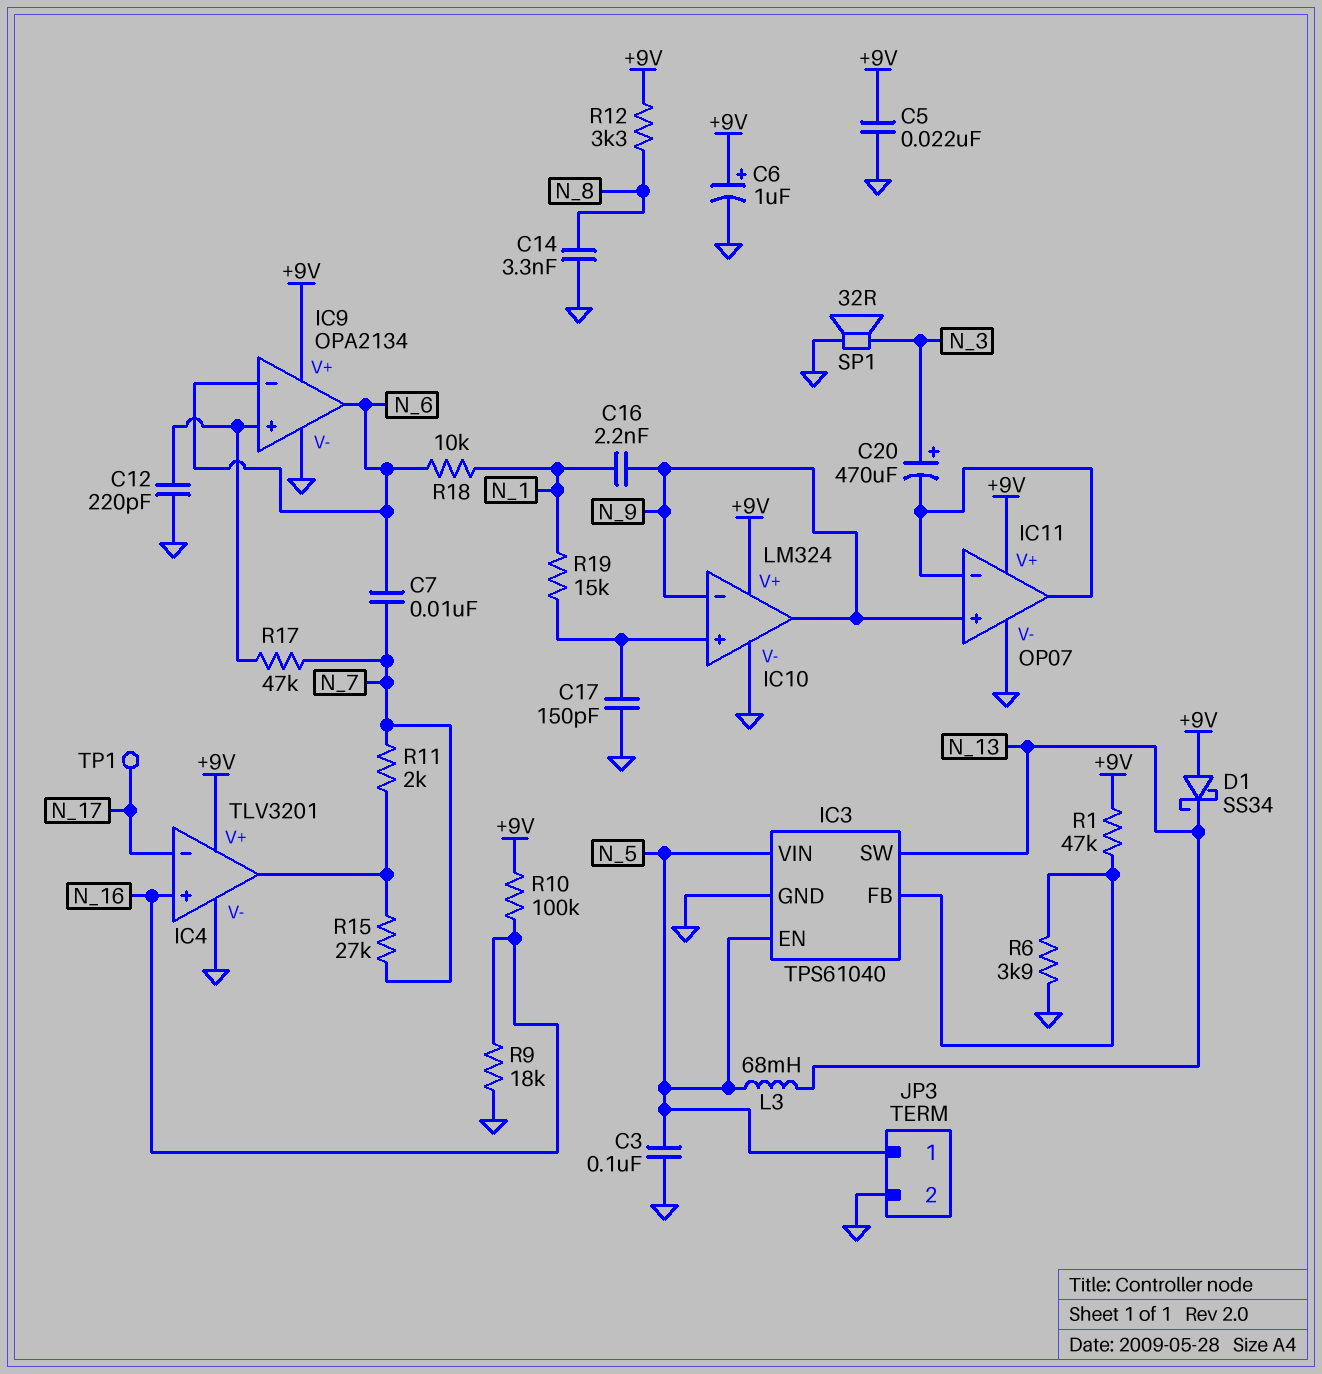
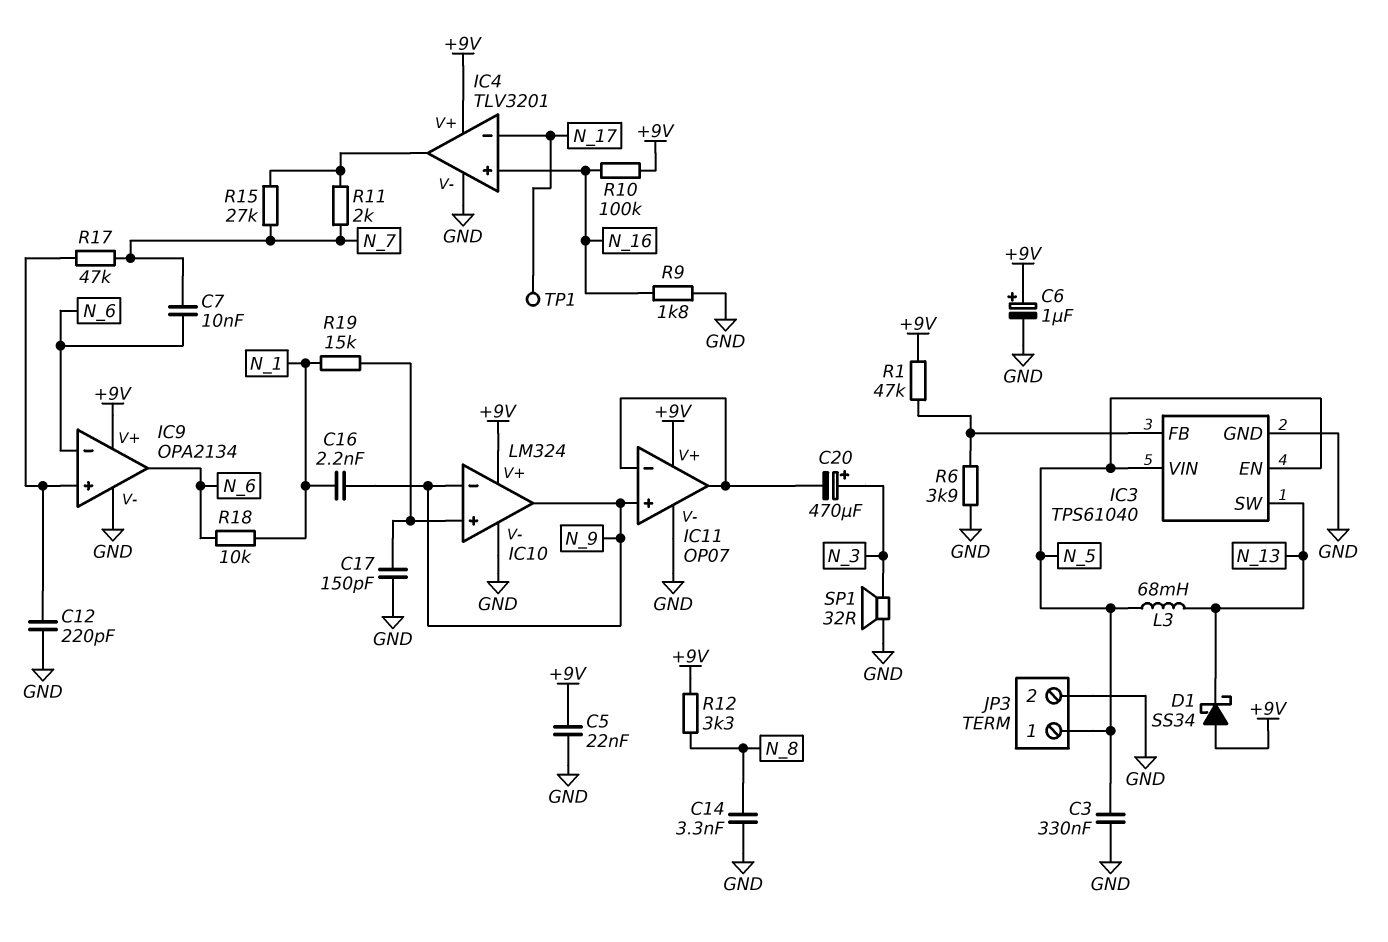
C3: 100nF (GND, N_5) -> 330nF (GND, N_5)
R9: 18k (GND, N_16) -> 1.8k (GND, N_16)

